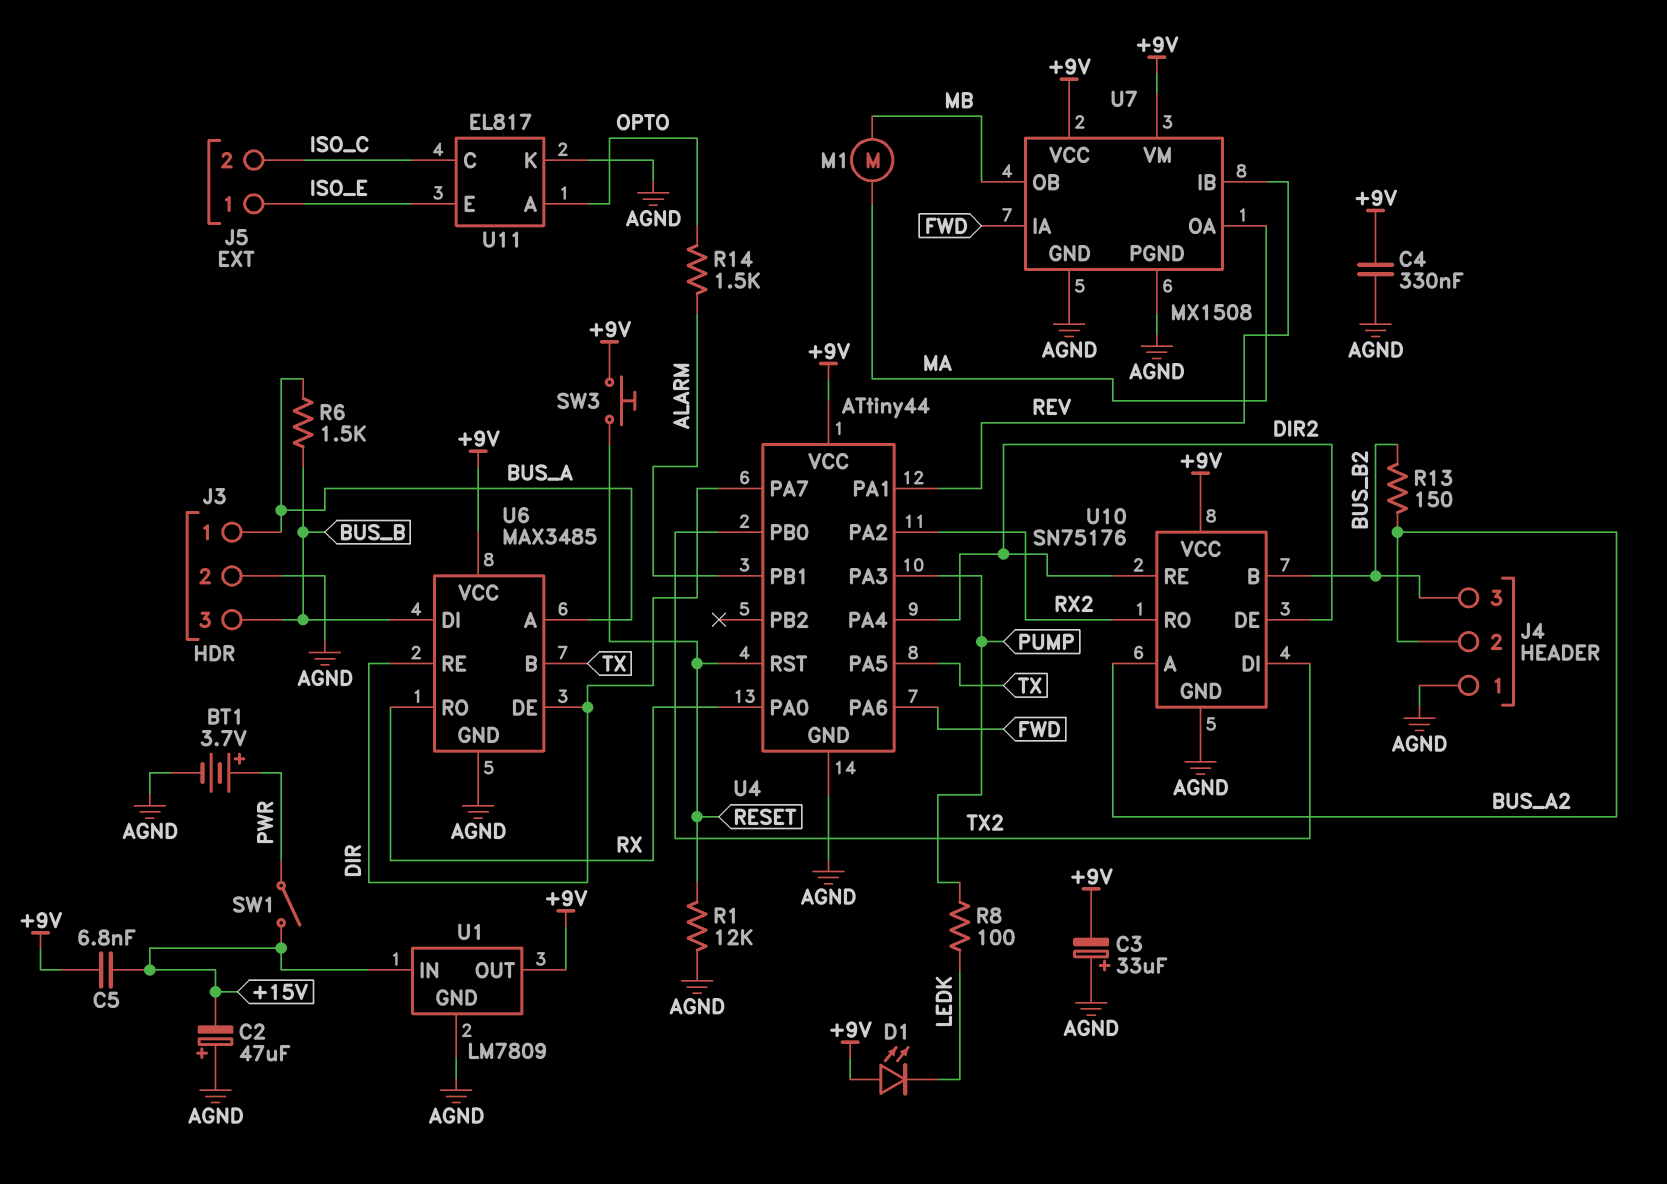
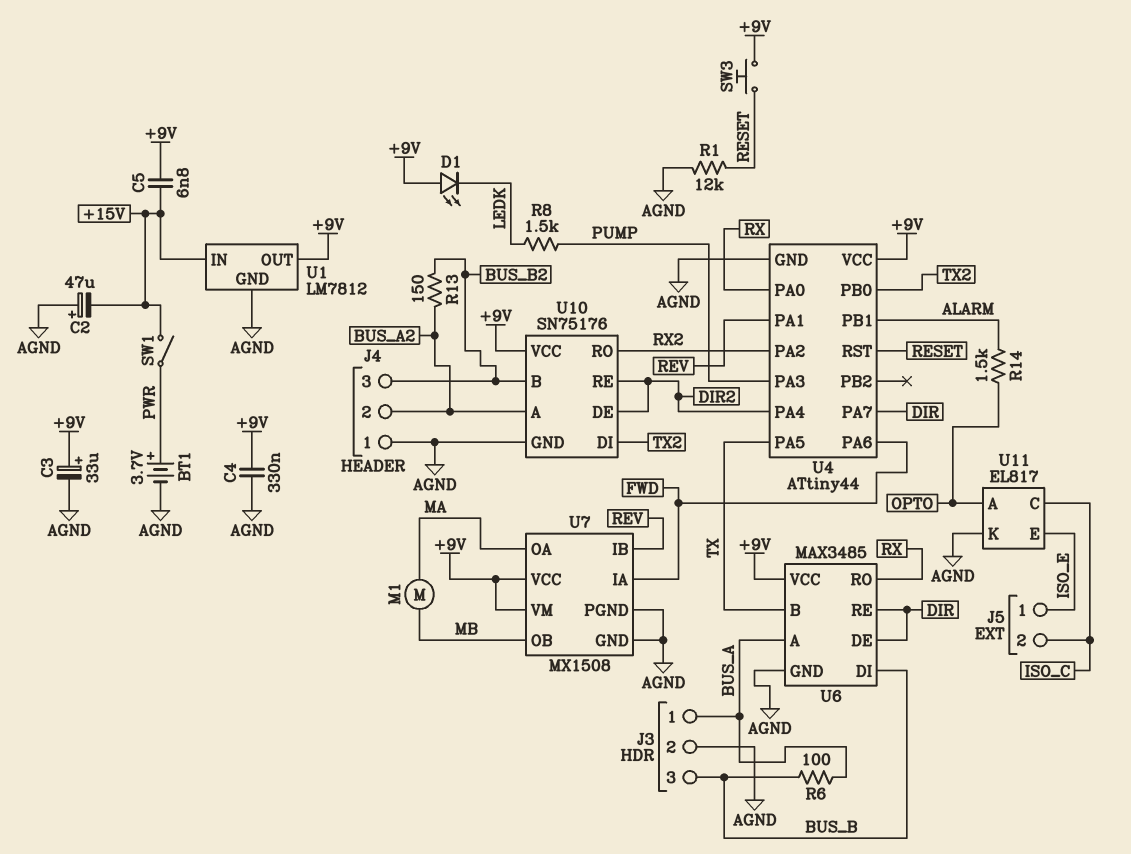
C3: 33uF (plus AGND, minus +9V) -> 33uF (plus +9V, minus AGND)
R6: 1.5k (BUS_A, BUS_B) -> 100 (BUS_A, BUS_B)
R8: 100 (LEDK, PUMP) -> 1.5k (LEDK, PUMP)
U1: LM7809 -> LM7812

